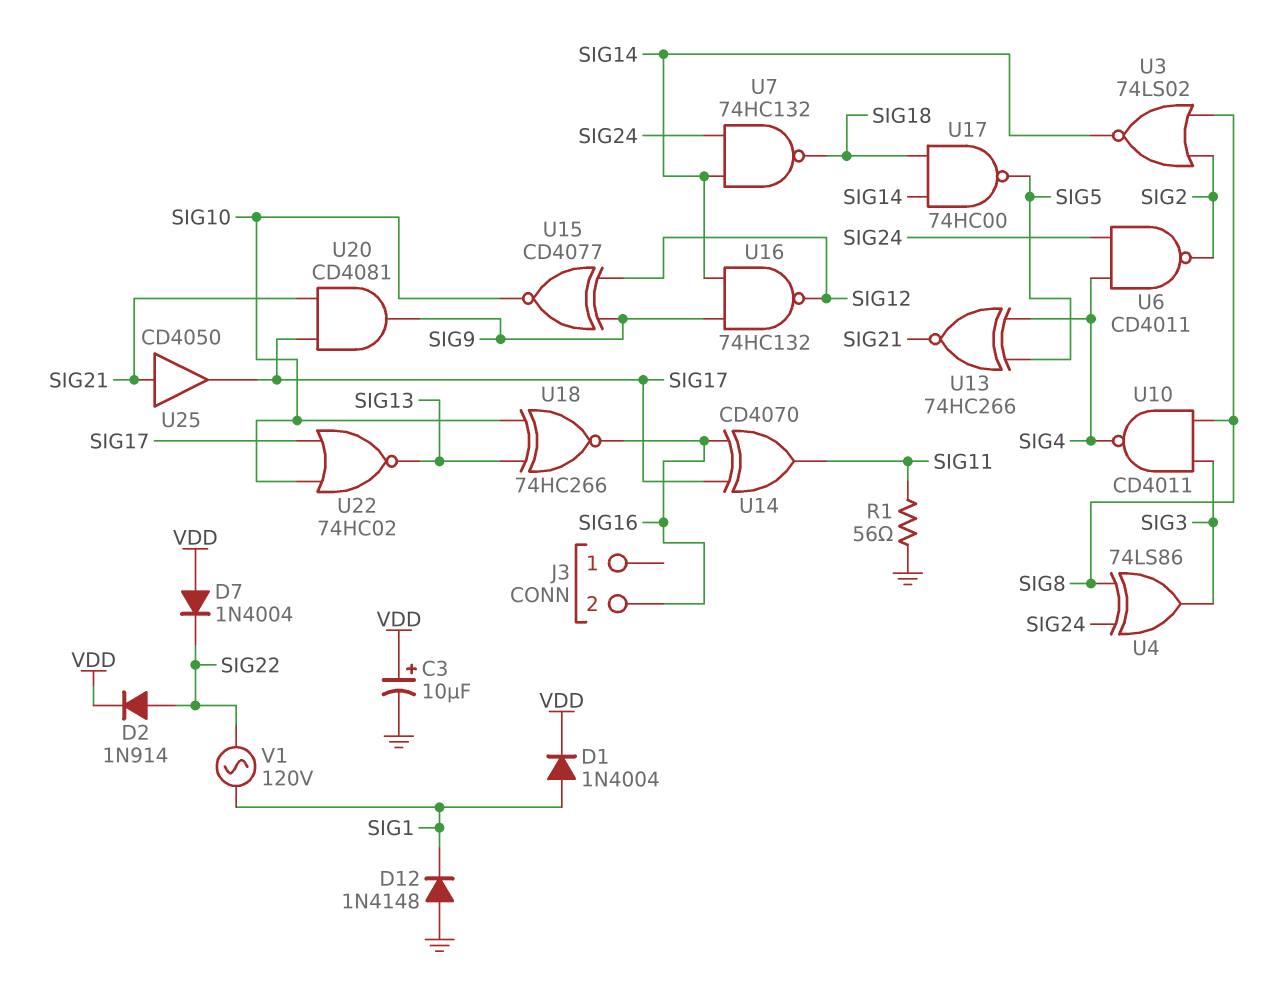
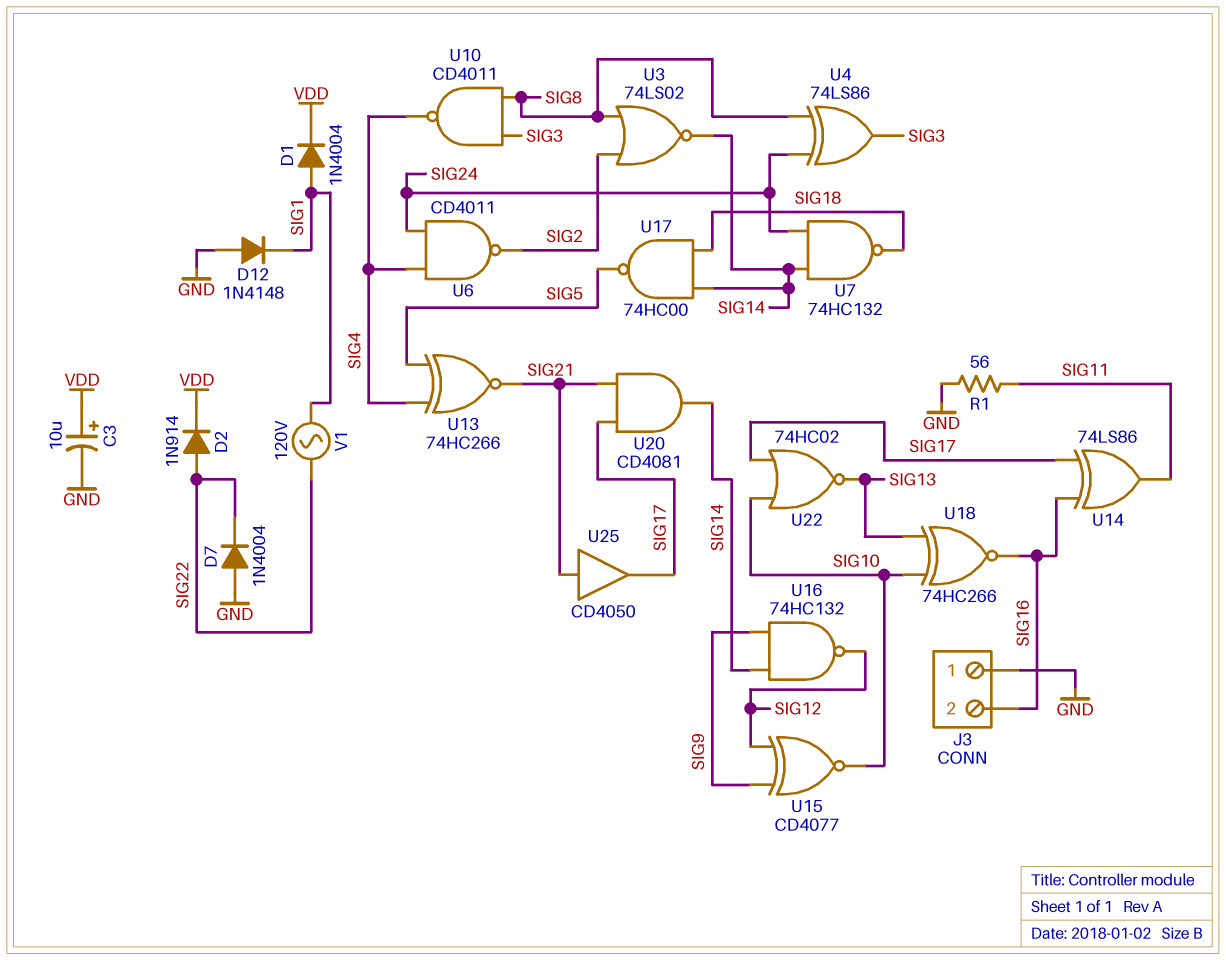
D7: diode 1N4004 (A VDD, K SIG22) -> diode 1N4004 (A GND, K SIG22)
J3 pin 1: none -> GND
U14: XOR CD4070 (in SIG16, in SIG17, out SIG11) -> XOR 74LS86 (in SIG16, in SIG17, out SIG11)
U20: AND CD4081 (in SIG17, in SIG21, out SIG9) -> AND CD4081 (in SIG17, in SIG21, out SIG14)

